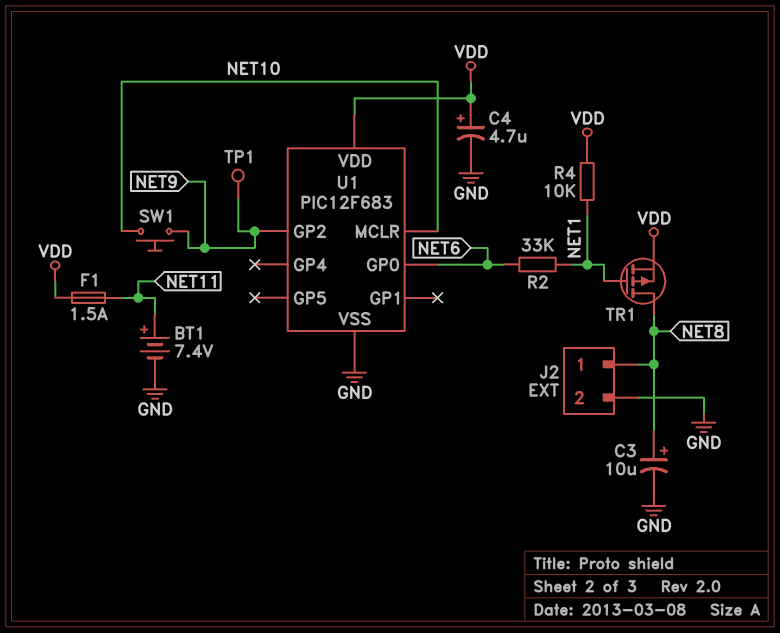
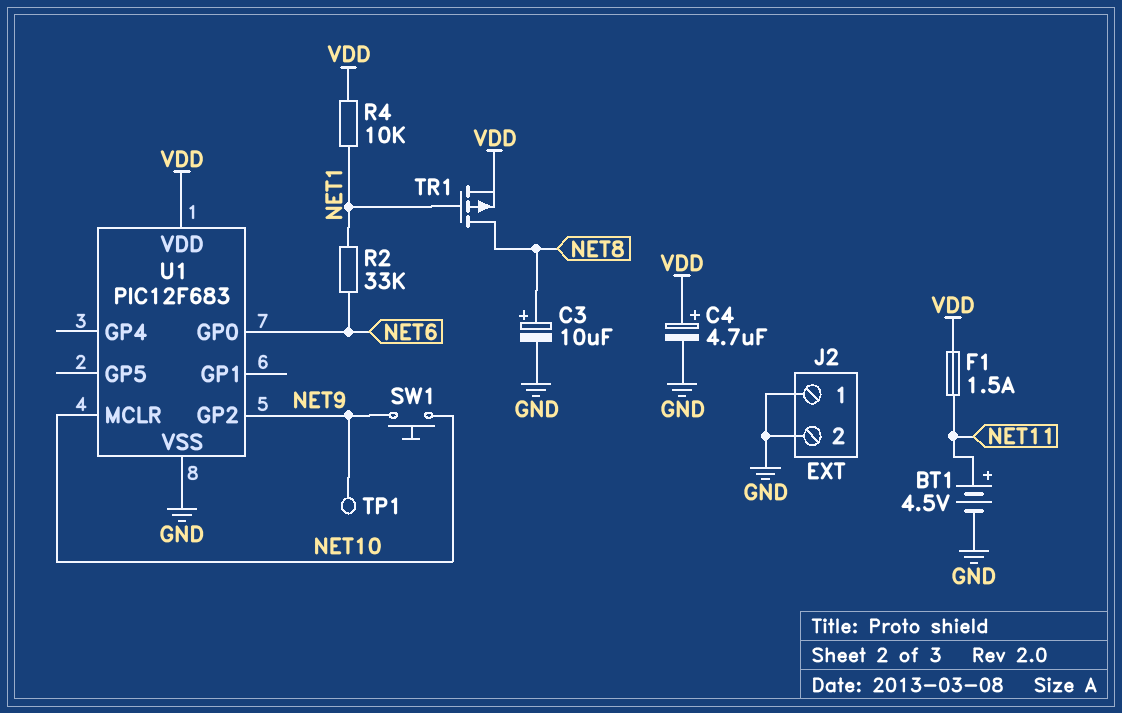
BT1: 7.4V (plus NET11, minus GND) -> 4.5V (plus NET11, minus GND)
J2 pin 1: NET8 -> GND

